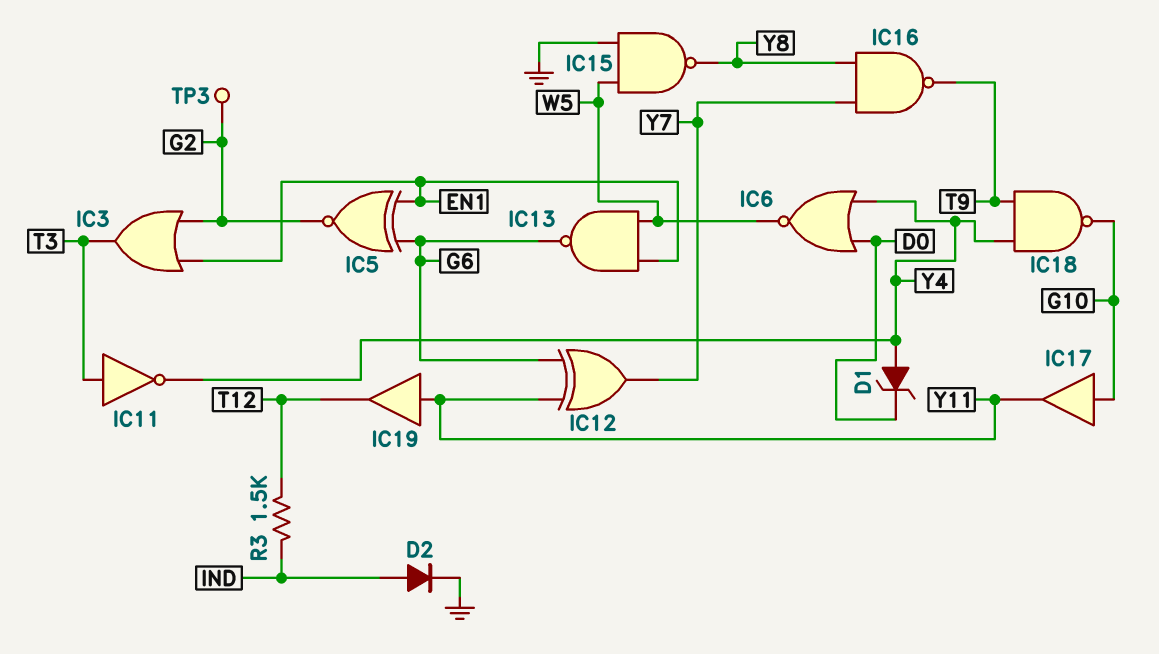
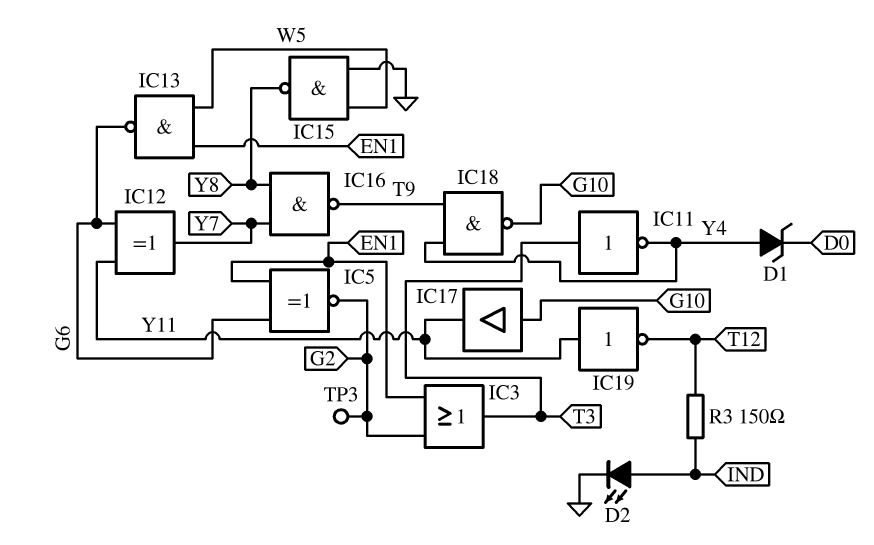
D2: diode (A IND, K GND) -> LED (A IND, K GND)
IC6: NOR (in D0, in Y4, out W5) -> none
IC19: buffer (in Y11, out T12) -> NOT (in Y11, out T12)
R3: 1.5k (IND, T12) -> 150 (IND, T12)

